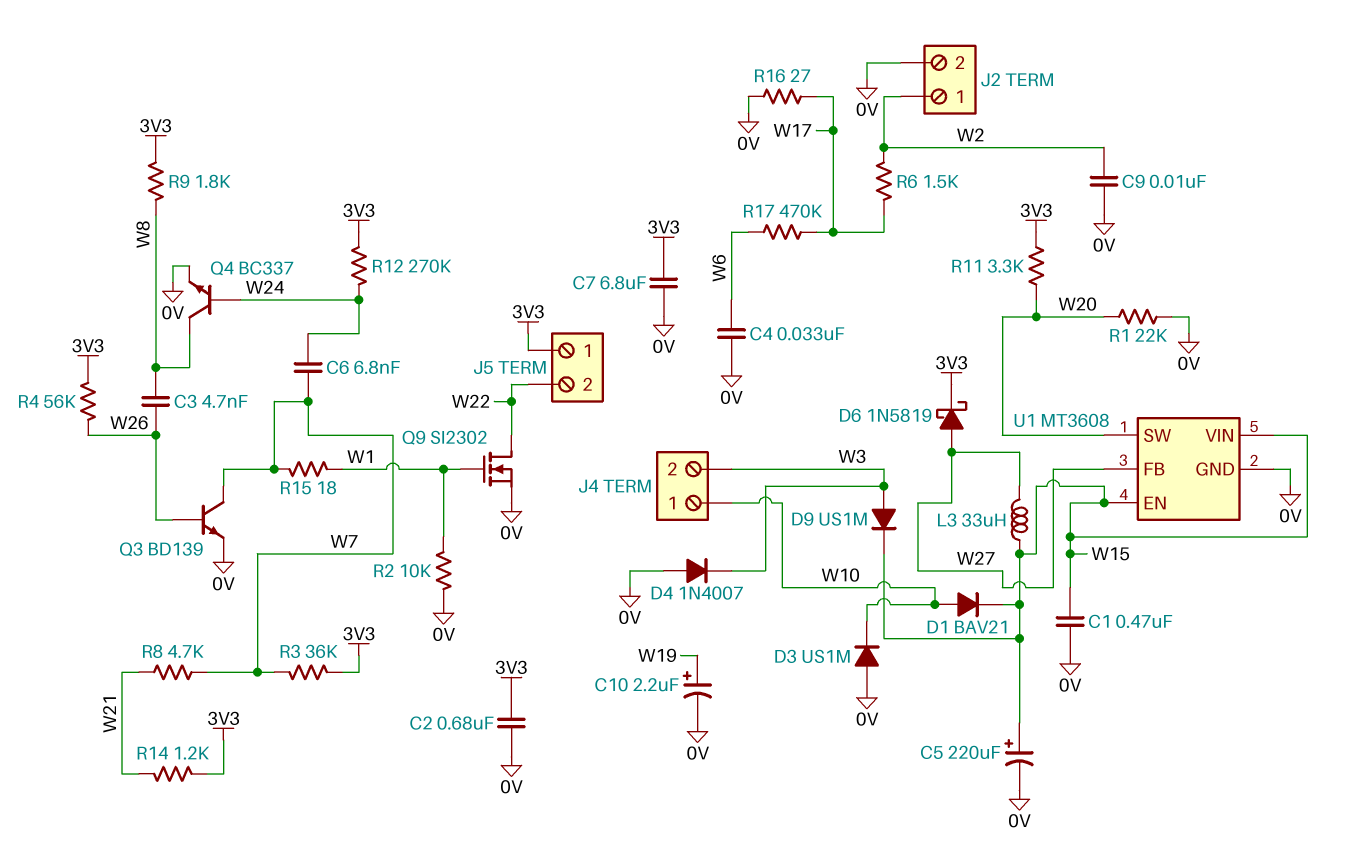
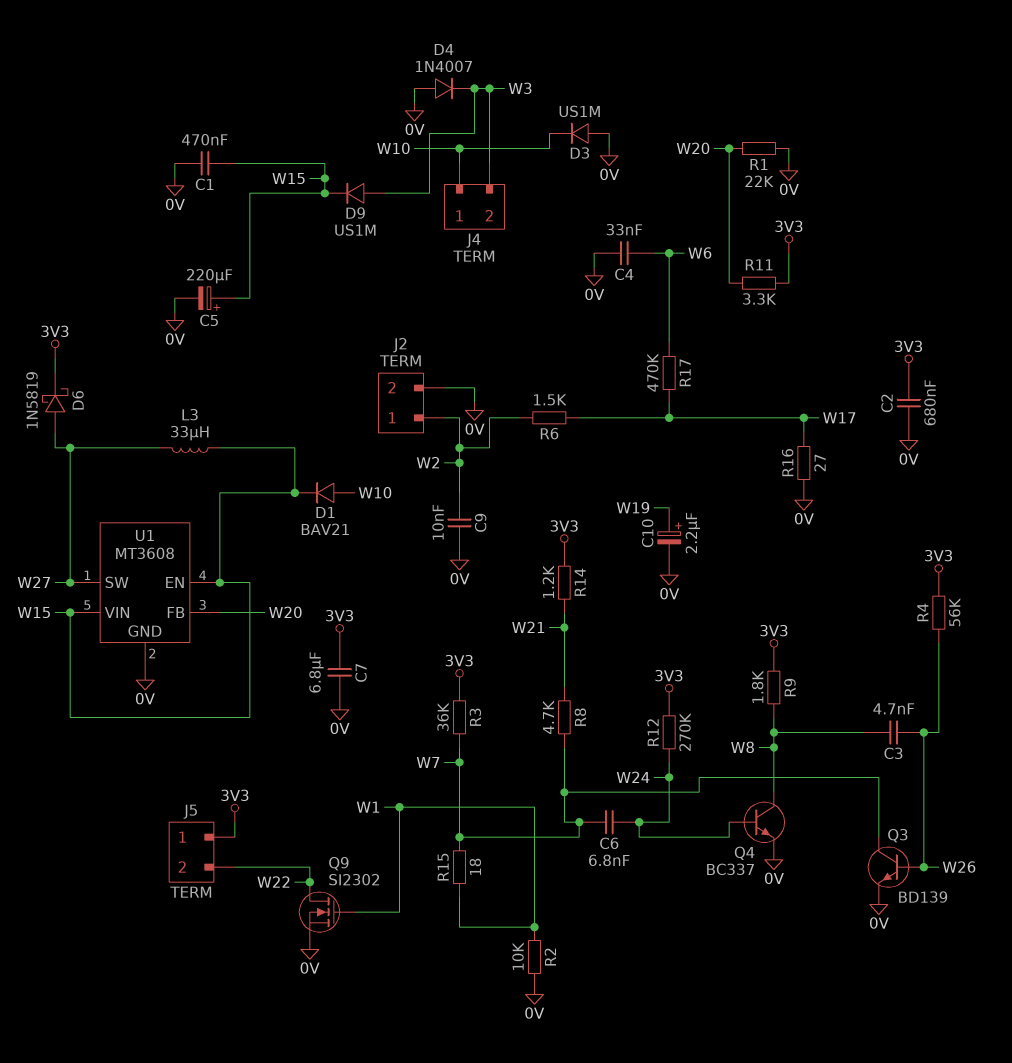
U1 pin FB: W27 -> W20
U1 pin SW: W20 -> W27

